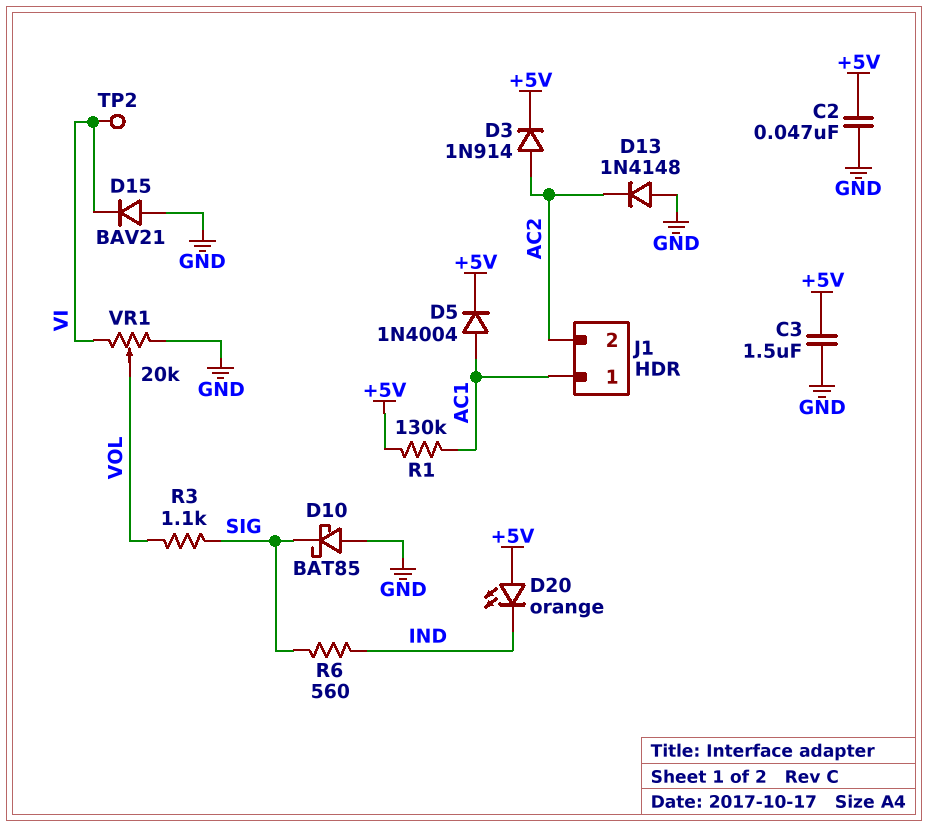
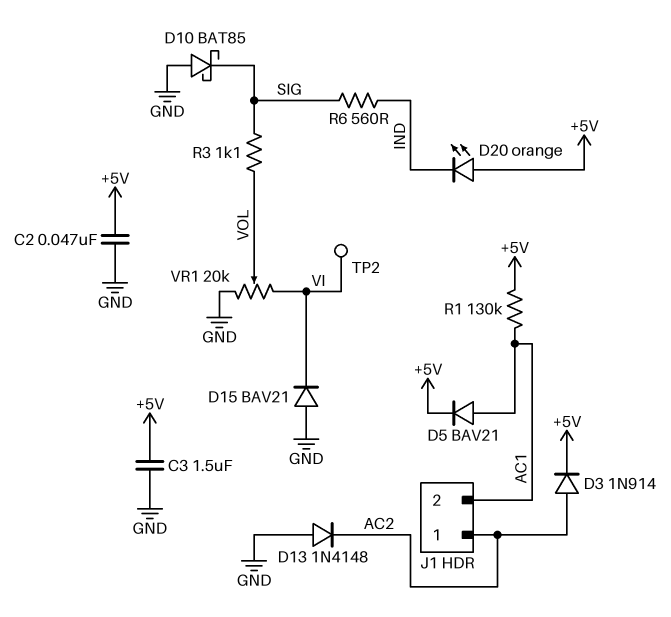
D5: diode 1N4004 (A AC1, K +5V) -> diode BAV21 (A AC1, K +5V)
J1 pin 1: AC1 -> AC2
J1 pin 2: AC2 -> AC1

